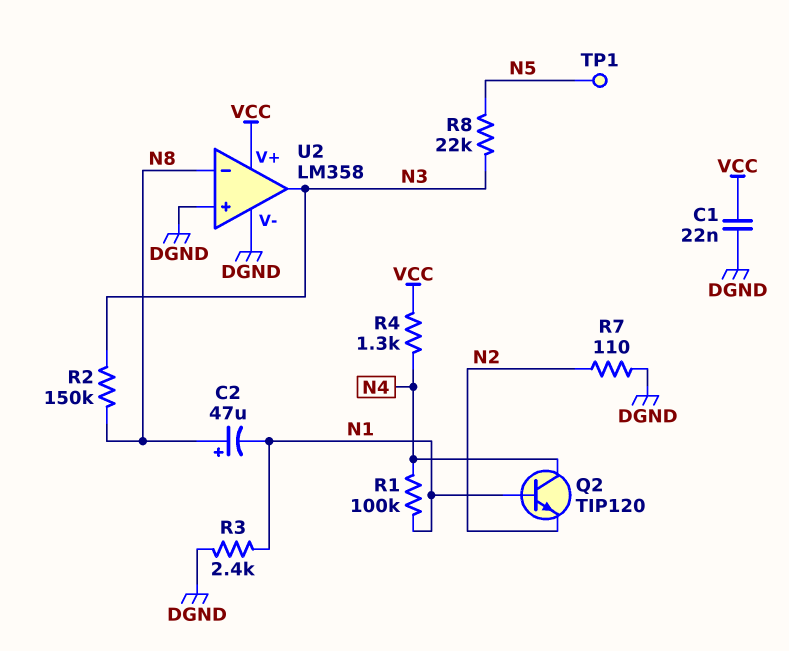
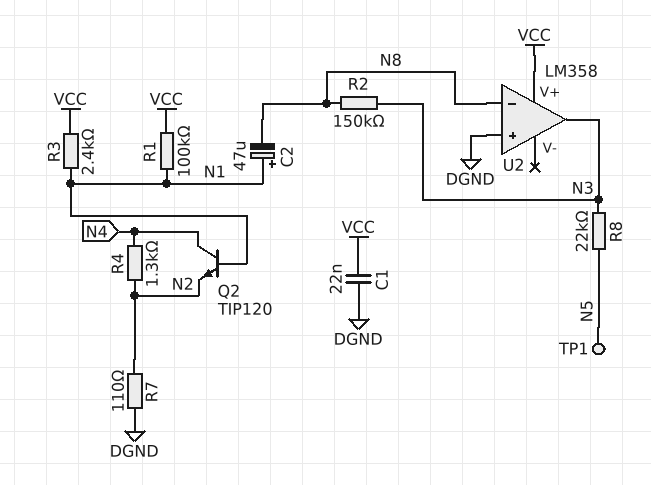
C2: 47uF (plus N8, minus N1) -> 47uF (plus N1, minus N8)
R1: 100k (N1, N4) -> 100k (N1, VCC)
R3: 2.4k (DGND, N1) -> 2.4k (N1, VCC)
R4: 1.3k (N4, VCC) -> 1.3k (N2, N4)
U2 pin V-: DGND -> none

